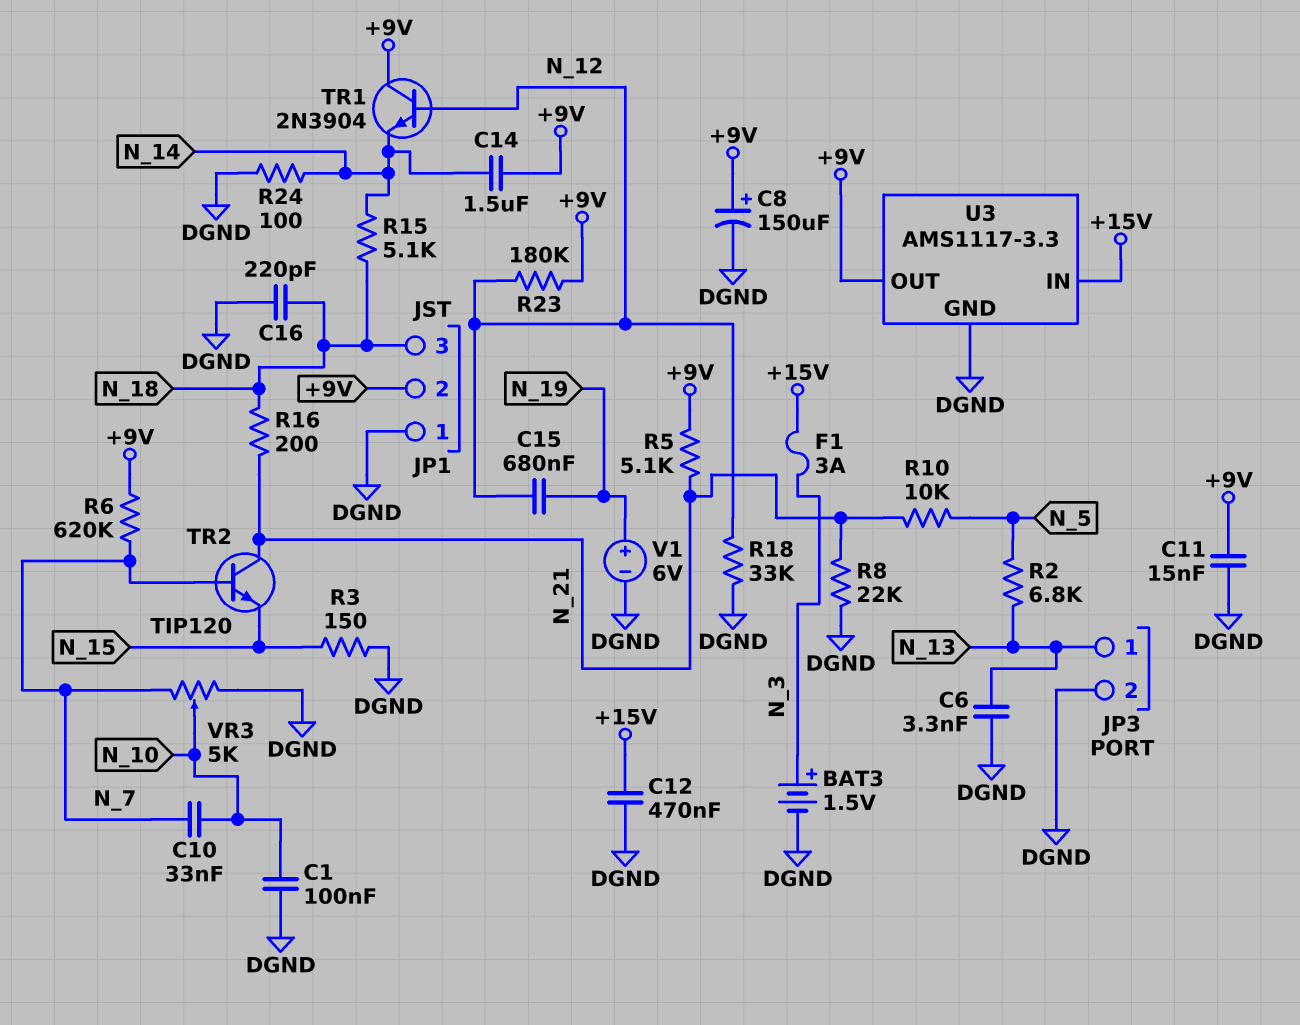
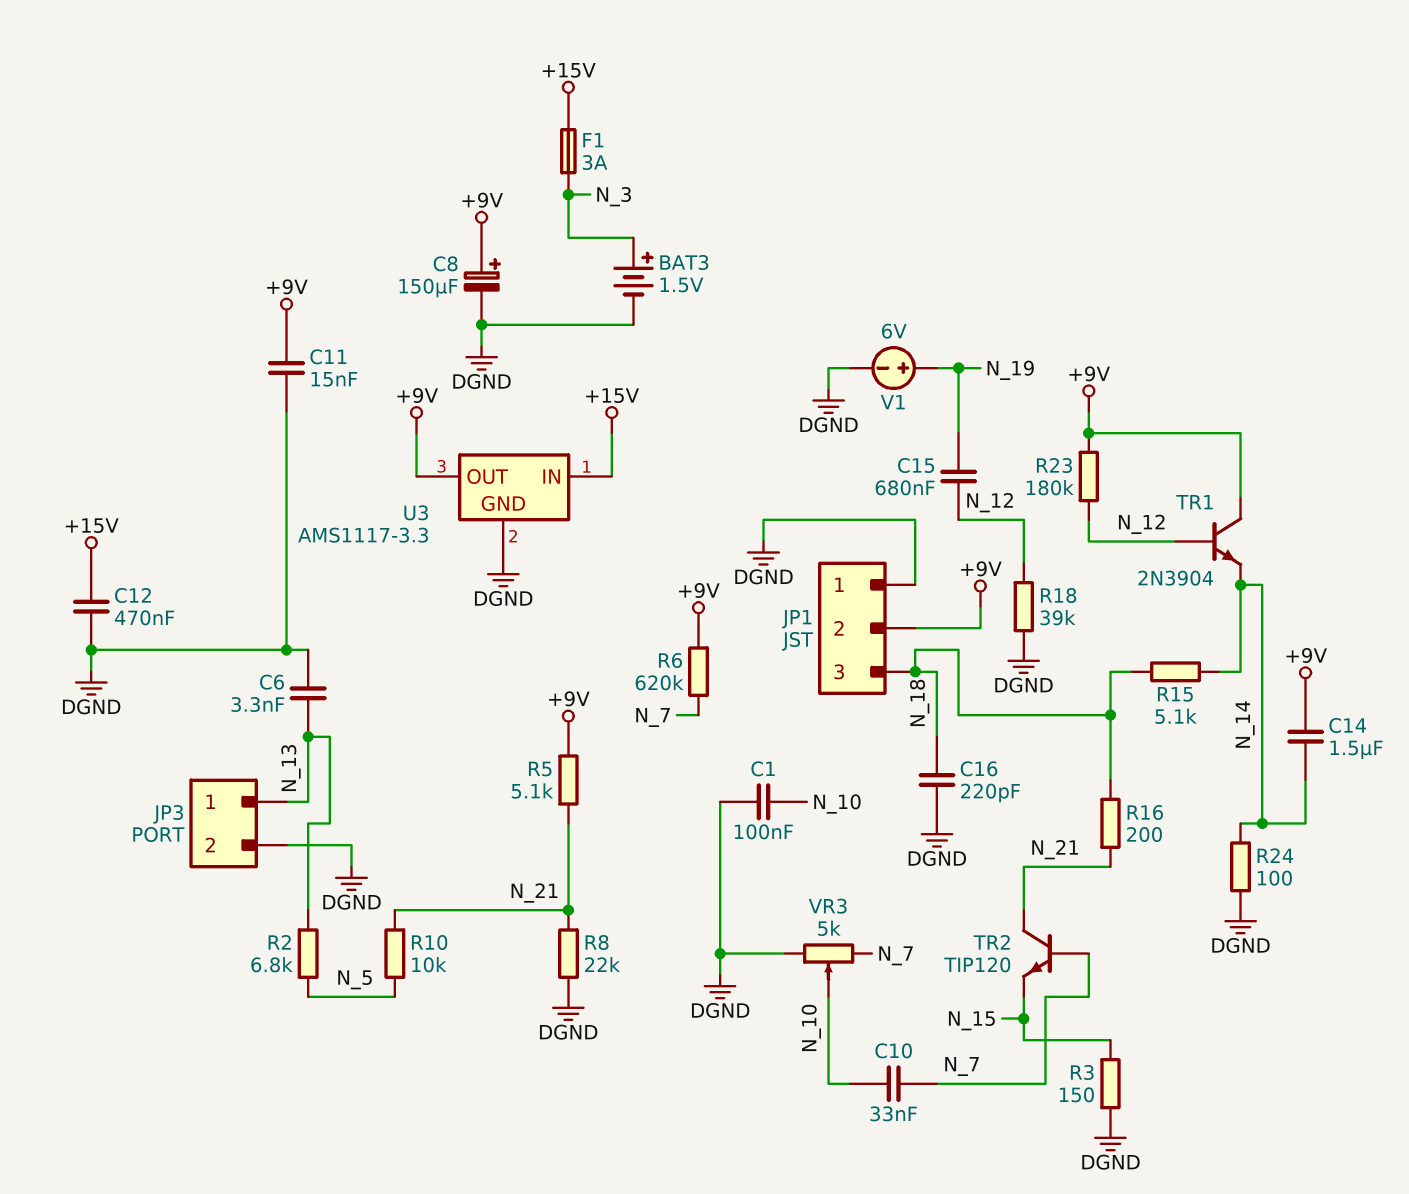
R18: 33k (DGND, N_12) -> 39k (DGND, N_12)

